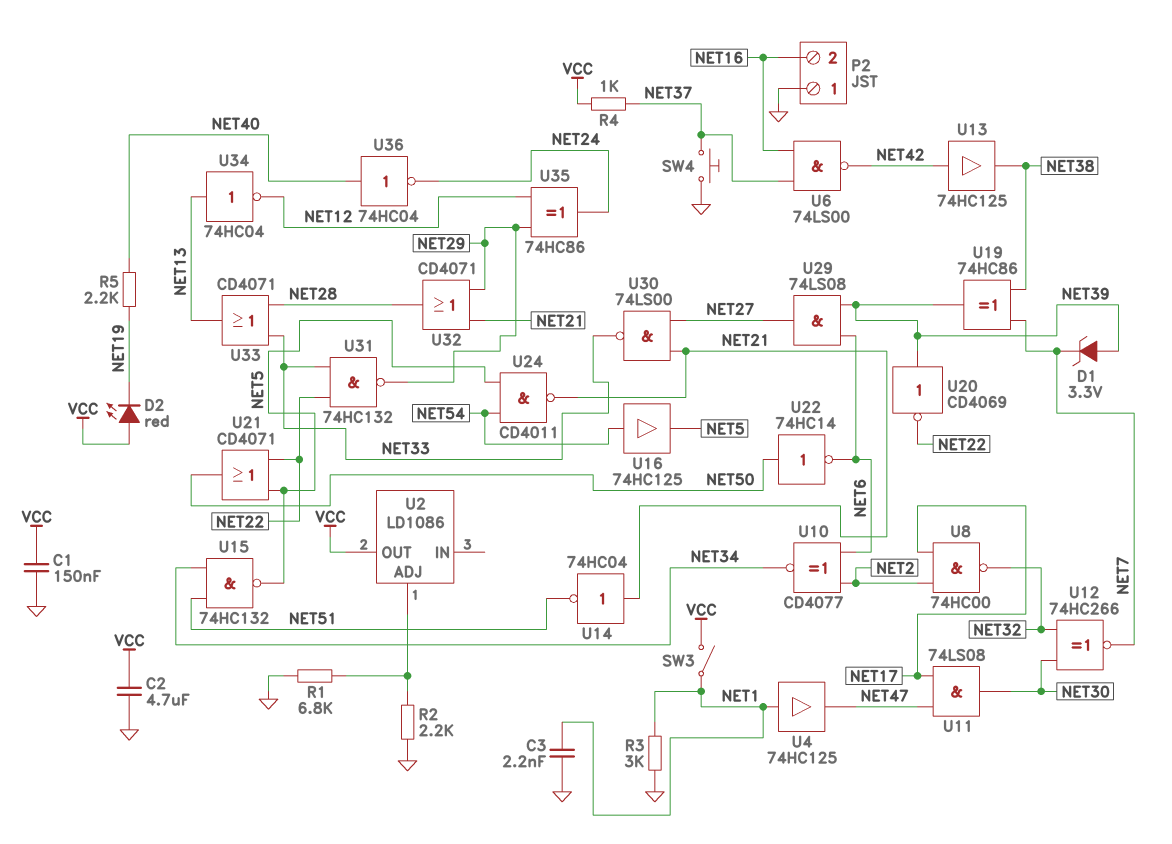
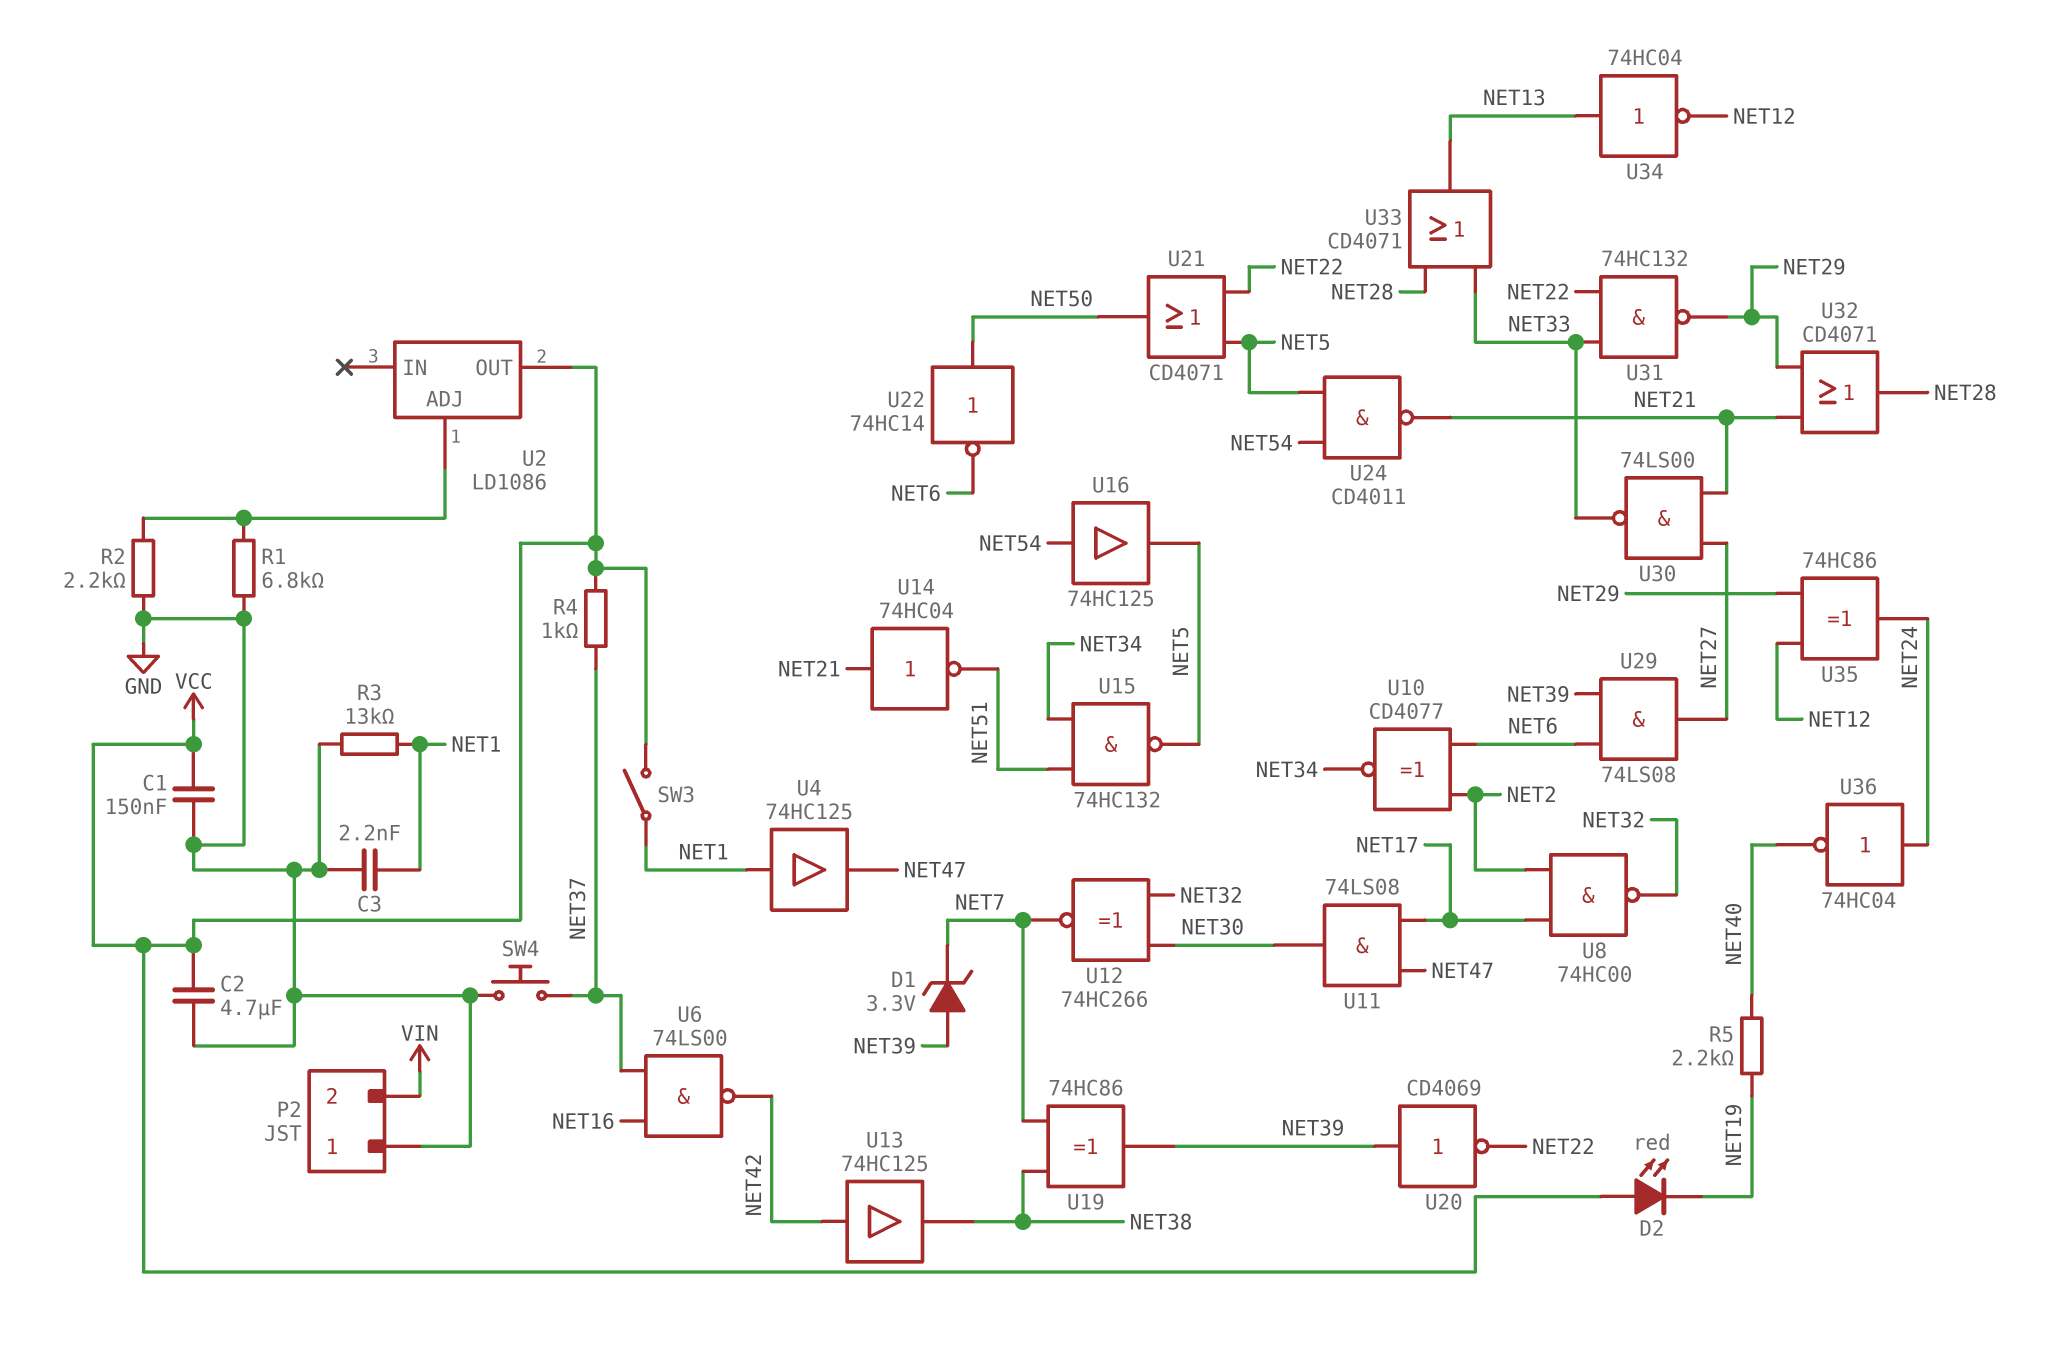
P2 pin 2: NET16 -> VIN
R3: 3k (GND, NET1) -> 13k (GND, NET1)
U36: NOT 74HC04 (in NET40, out NET24) -> NOT 74HC04 (in NET24, out NET40)

